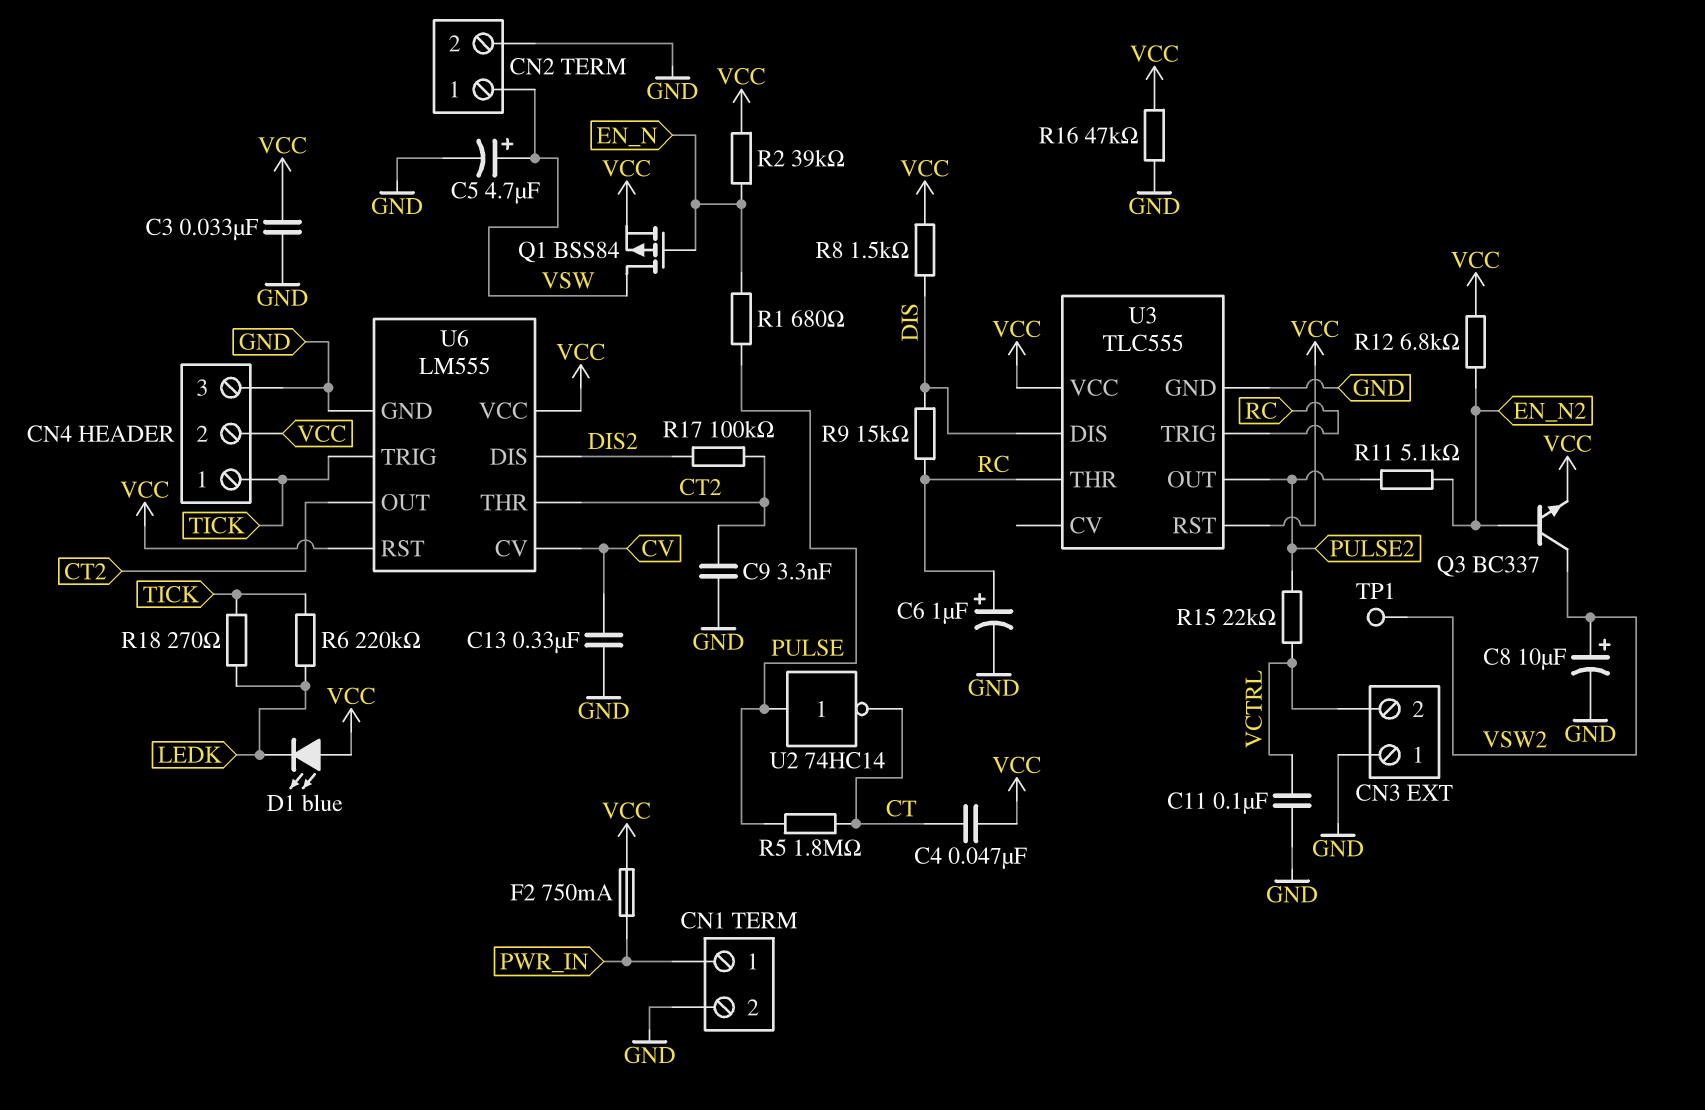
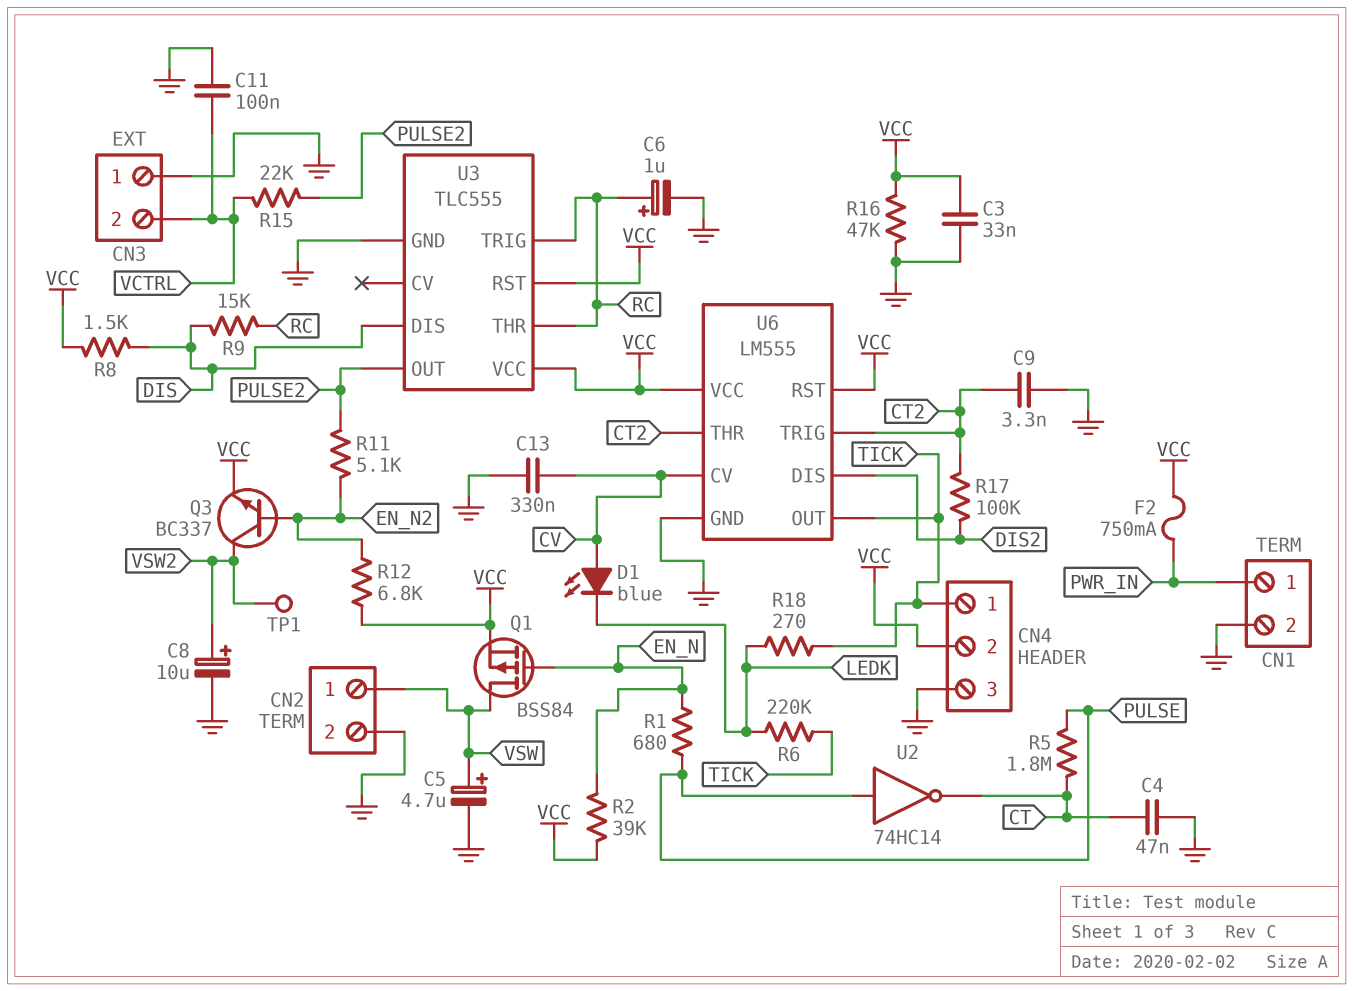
C4: 47nF (CT, VCC) -> 47nF (CT, GND)
D1: LED blue (A VCC, K LEDK) -> LED blue (A CV, K LEDK)
U6 pin OUT: CT2 -> TICK
U6 pin TRIG: TICK -> CT2

